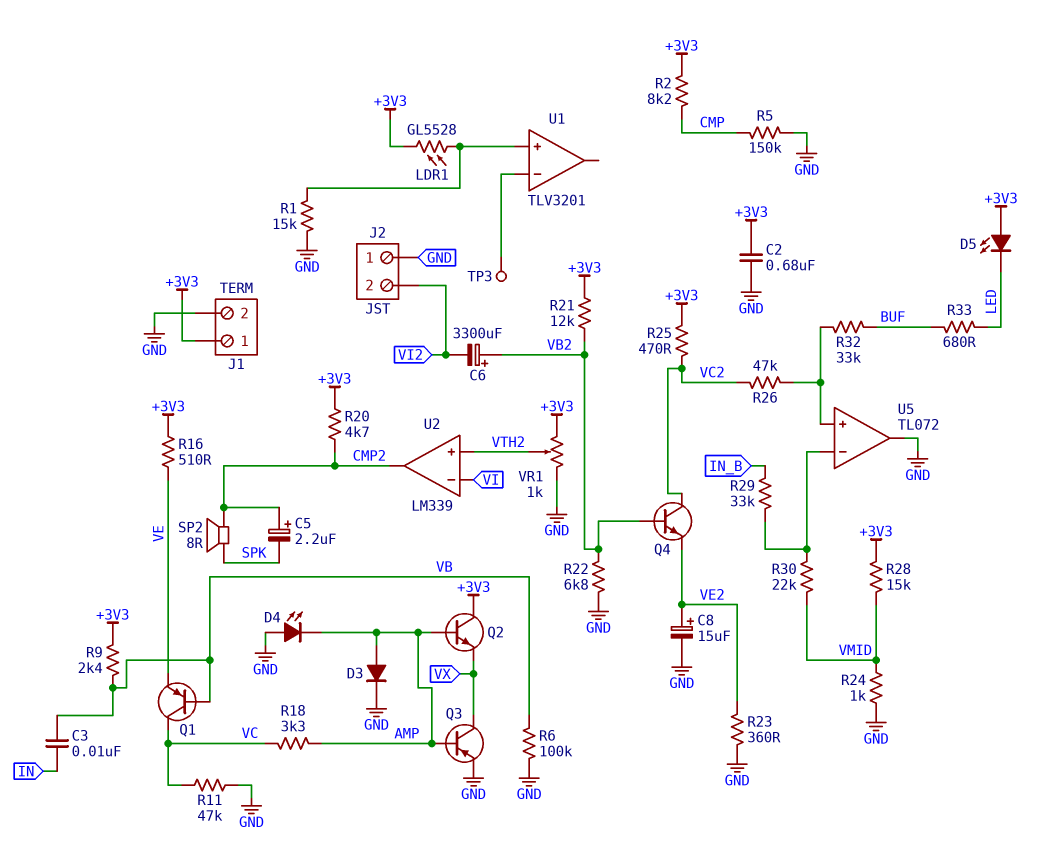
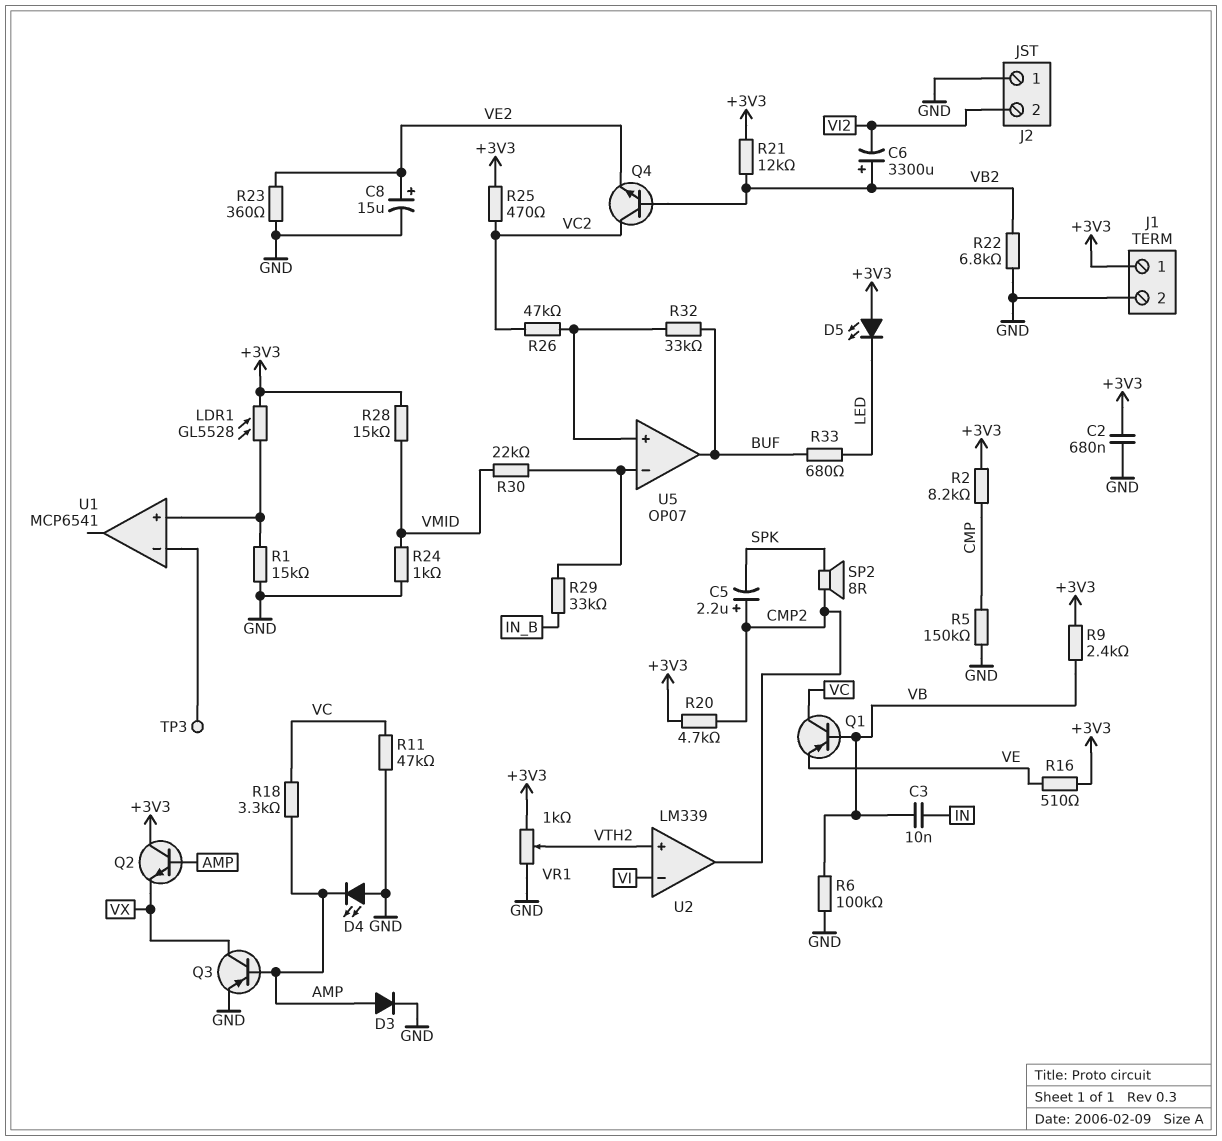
U1: TLV3201 -> MCP6541
U5: TL072 -> OP07
U5 pin out: GND -> BUF

